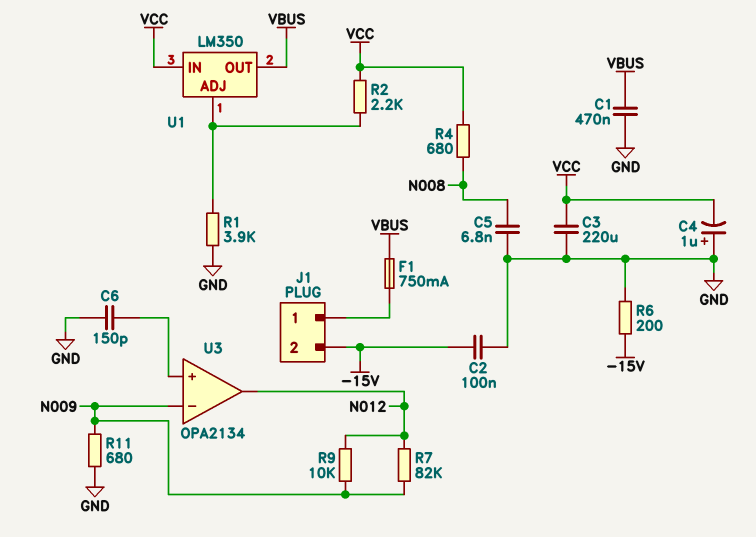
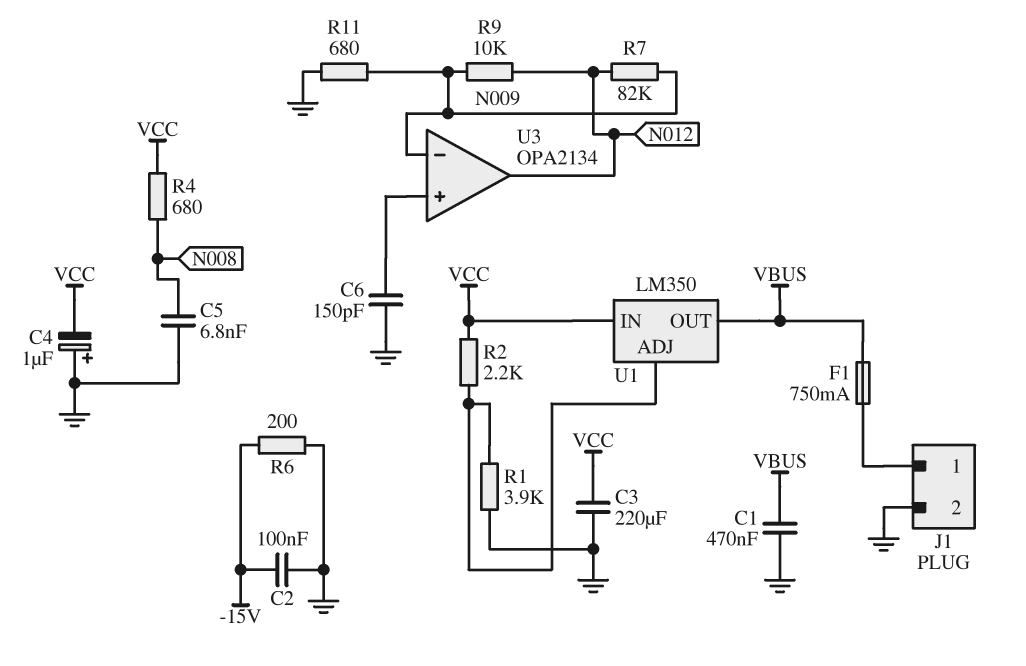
J1 pin 2: -15V -> GND

